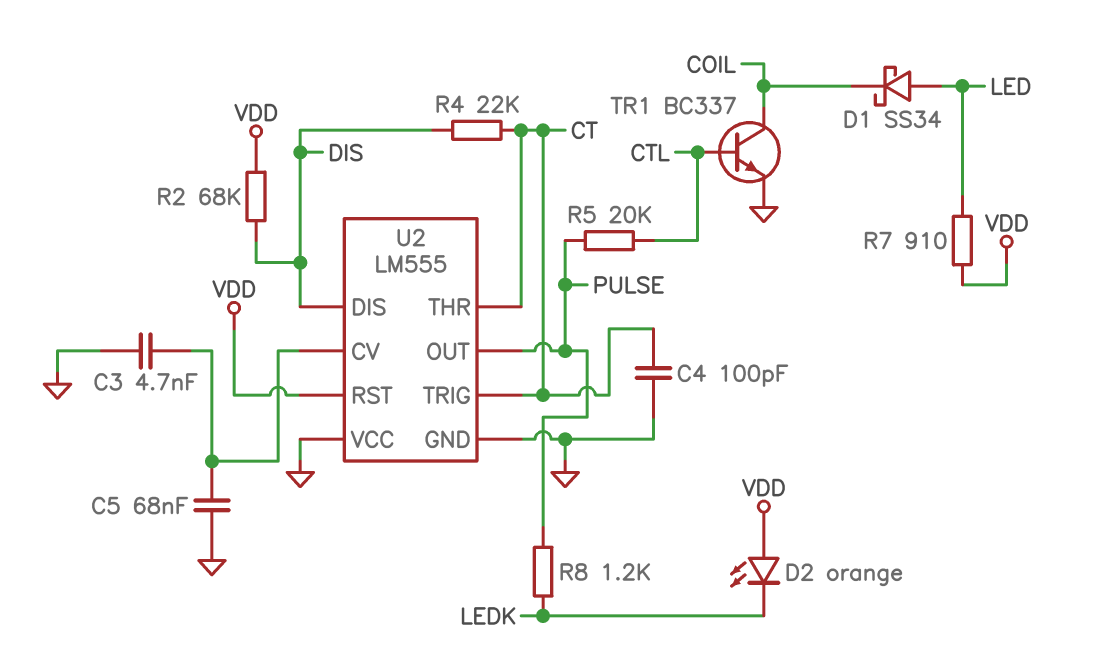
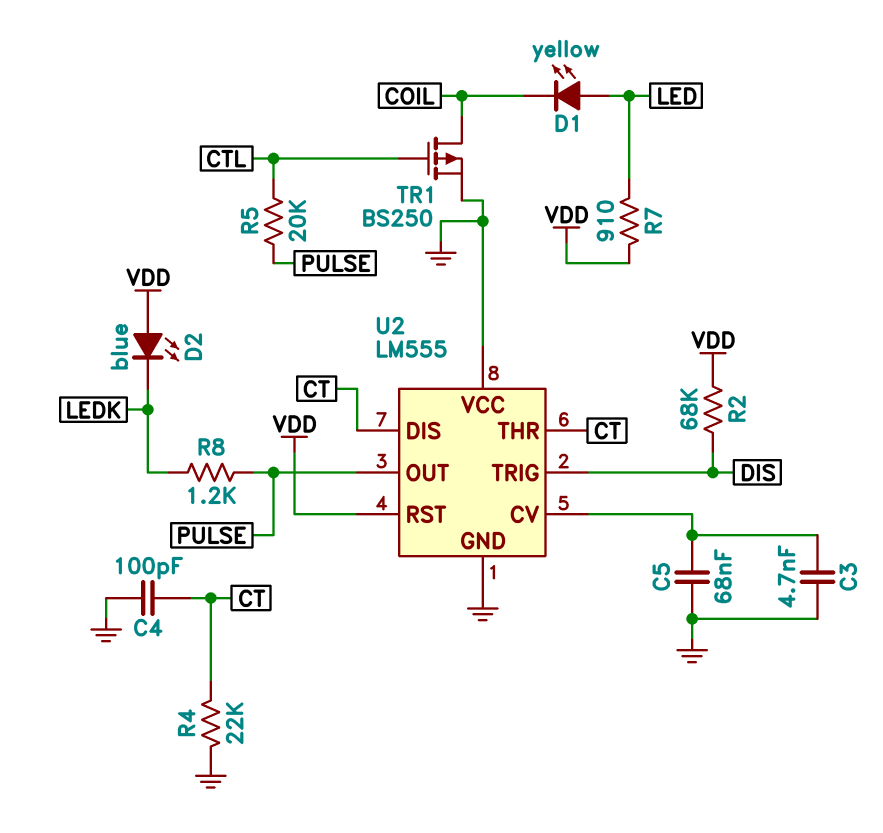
D1: schottky SS34 (A LED, K COIL) -> LED yellow (A LED, K COIL)
D2: LED orange (A VDD, K LEDK) -> LED blue (A VDD, K LEDK)
R4: 22k (CT, DIS) -> 22k (CT, GND)
TR1: NPN BC337 (B CTL, C COIL, E GND) -> PMOS BS250 (G CTL, D COIL, S GND)
U2 pin DIS: DIS -> CT
U2 pin TRIG: CT -> DIS

